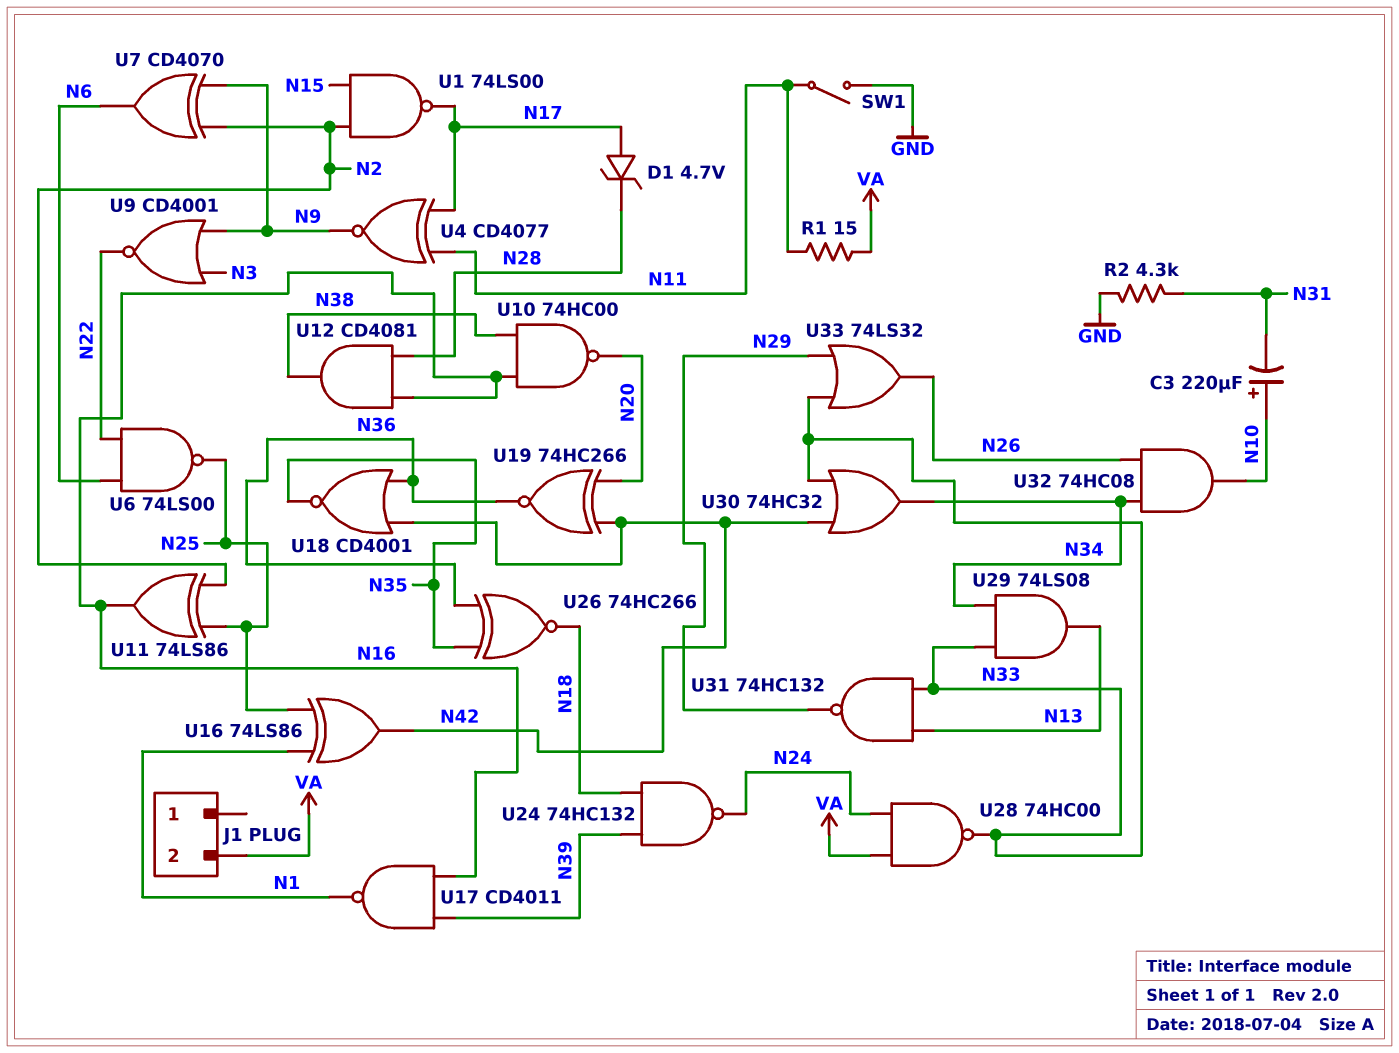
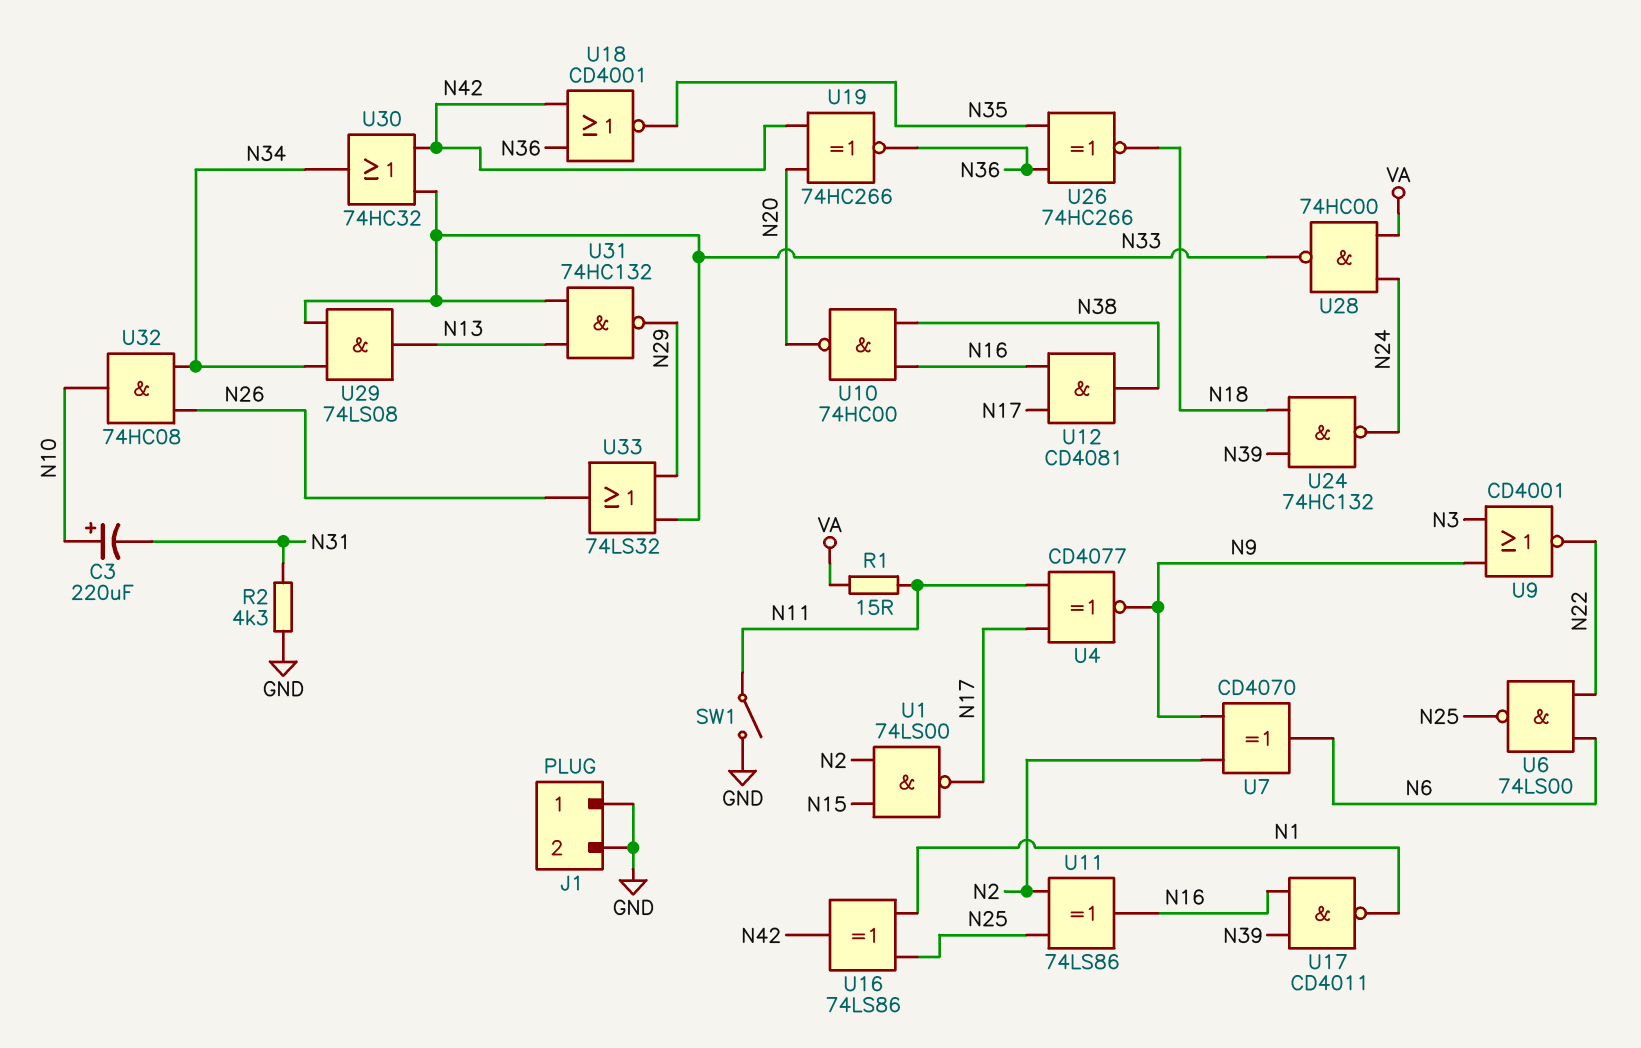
D1: zener 4.7V (A N17, K N28) -> none
J1 pin 1: none -> GND
J1 pin 2: VA -> GND
U12: AND CD4081 (in N16, in N28, out N38) -> AND CD4081 (in N16, in N17, out N38)

